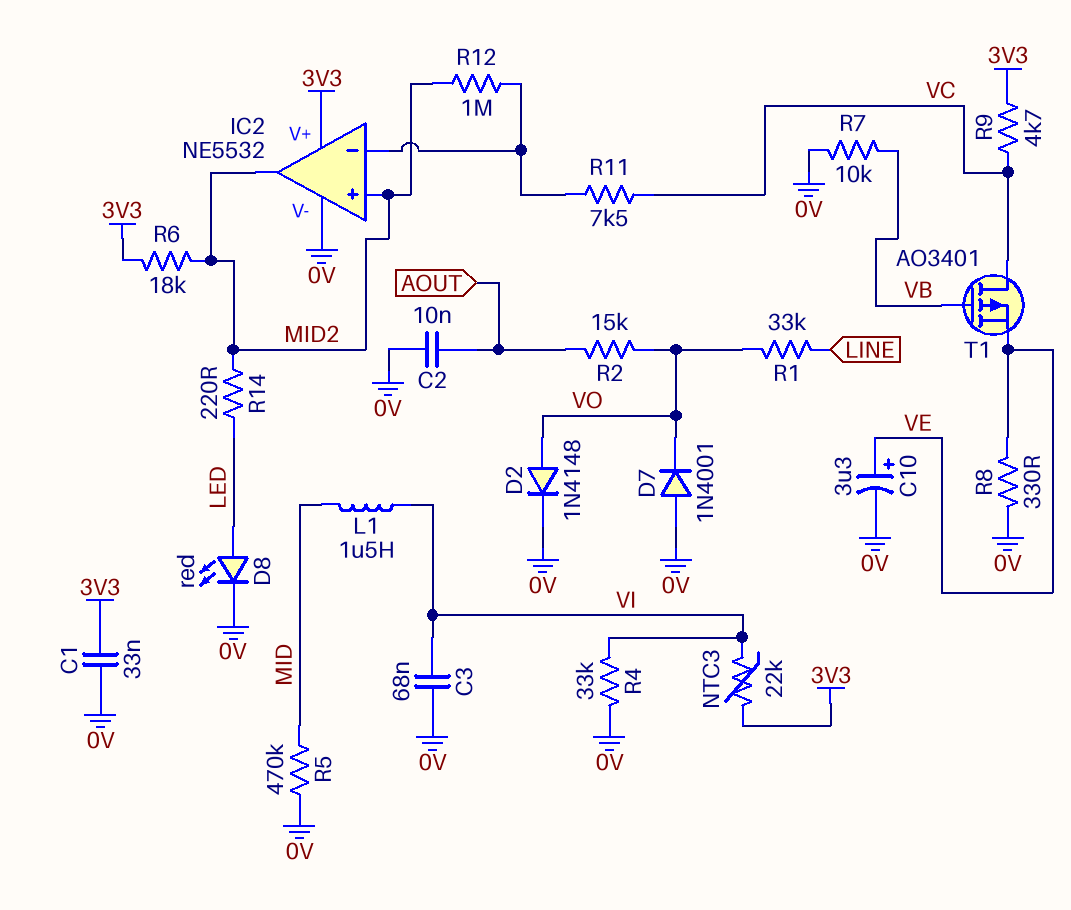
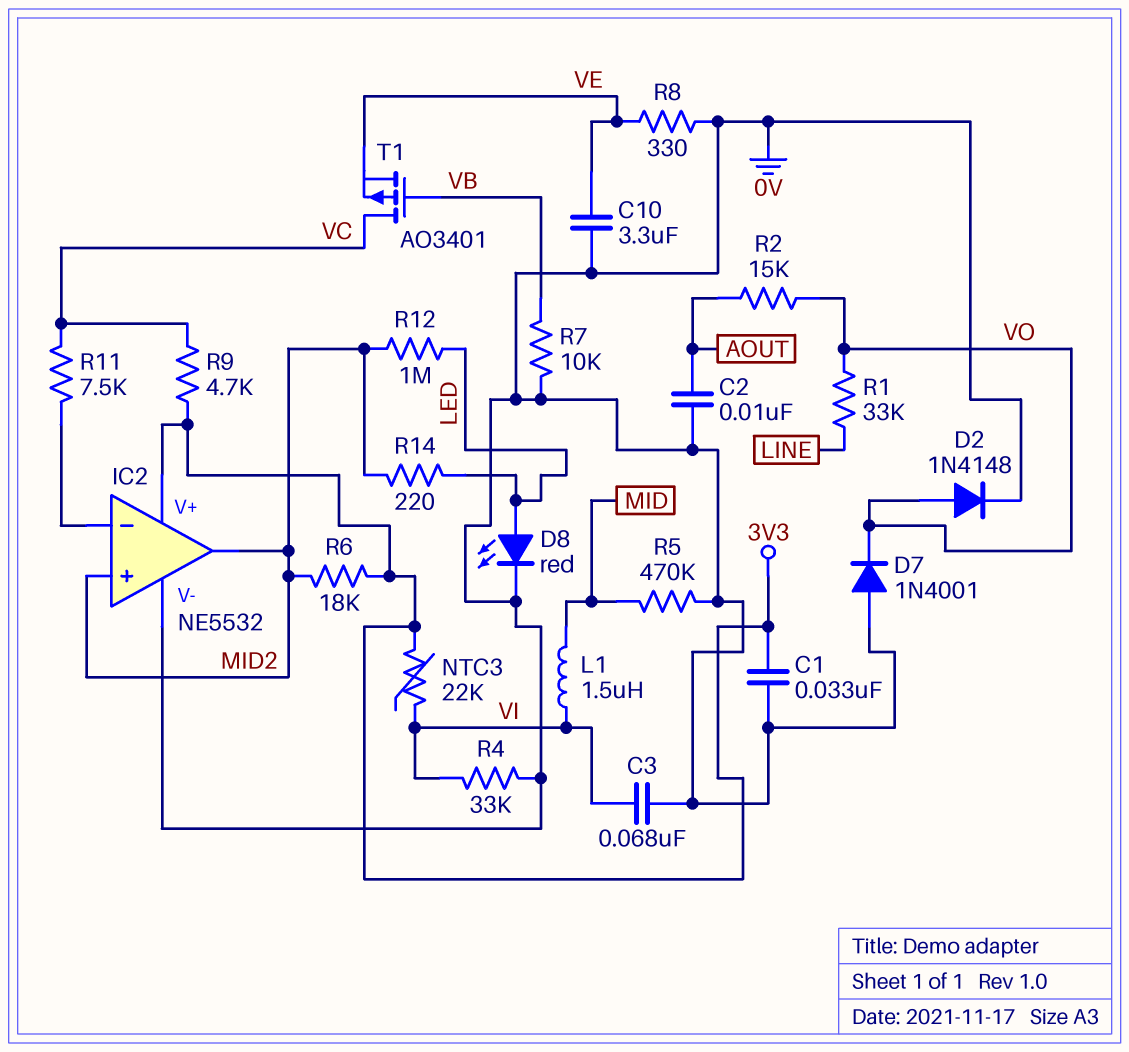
C10: 3.3uF (plus VE, minus 0V) -> 3.3uF (0V, VE)
R12: 1M (IC2/in-, MID2) -> 1M (LED, MID2)

